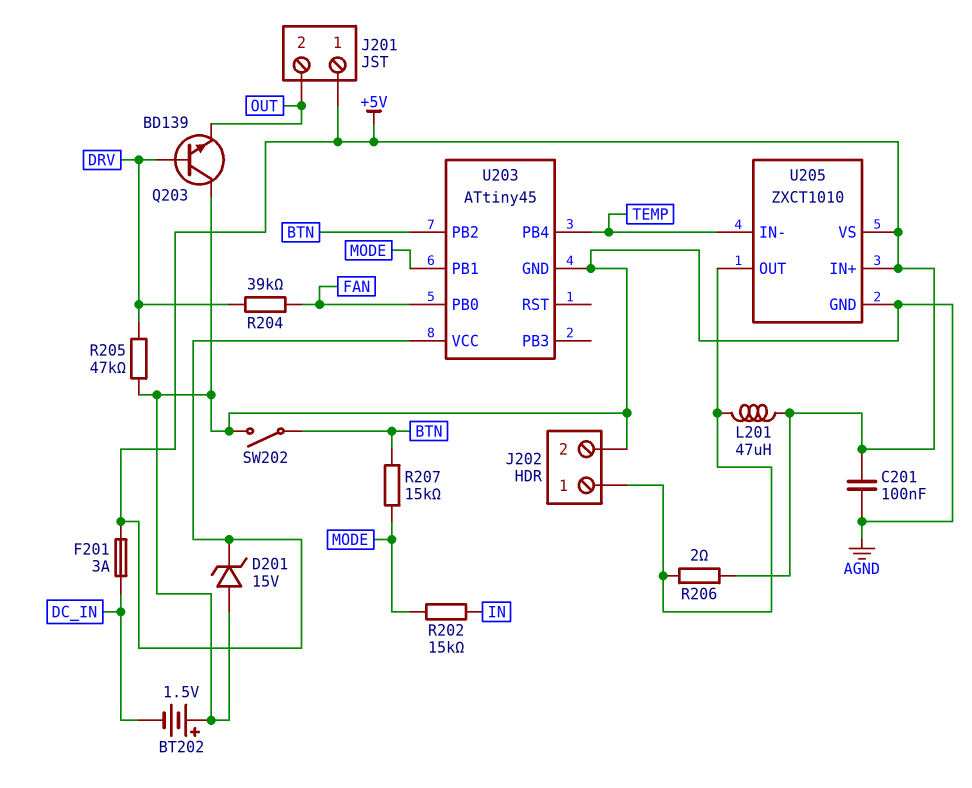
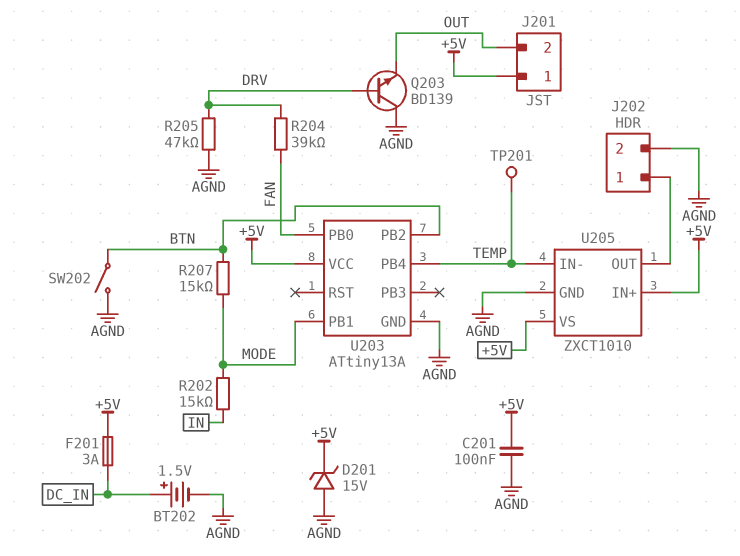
BT202: 1.5V (plus AGND, minus DC_IN) -> 1.5V (plus DC_IN, minus AGND)
L201: 47uH (+5V, J202/1) -> none
R206: 2 (+5V, J202/1) -> none
TP201: none -> test point (TEMP)
U203: ATtiny45 -> ATtiny13A

